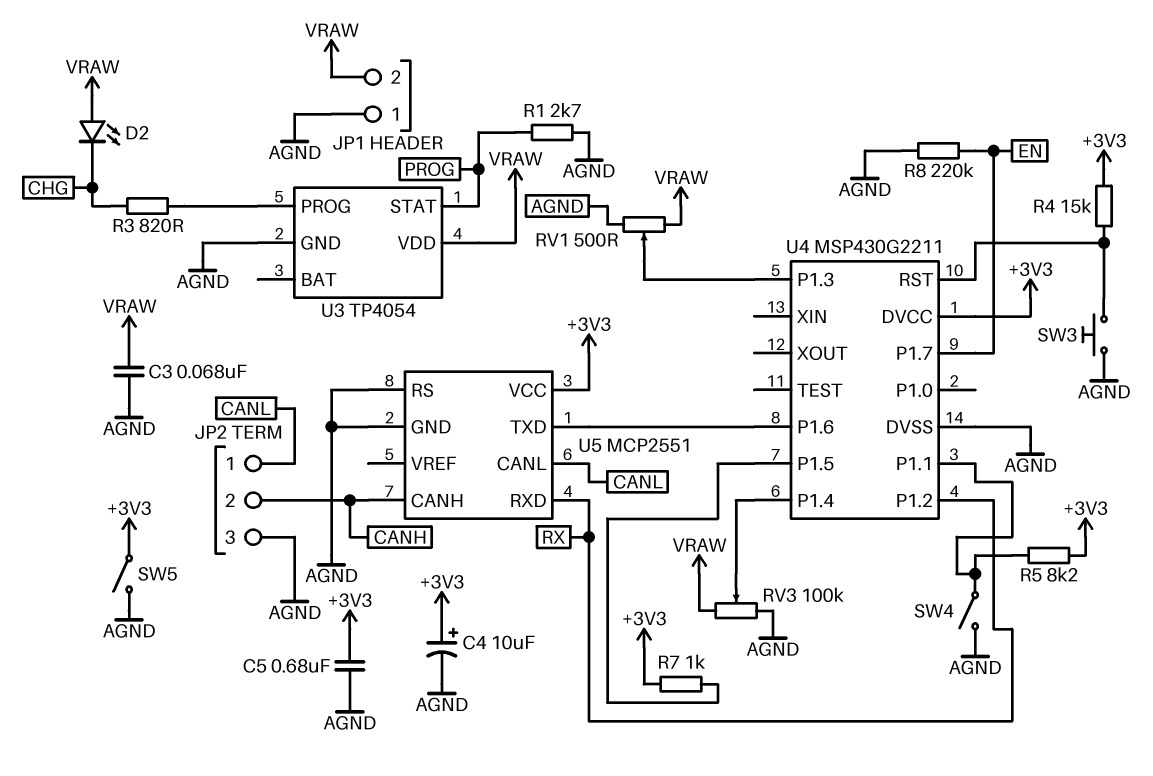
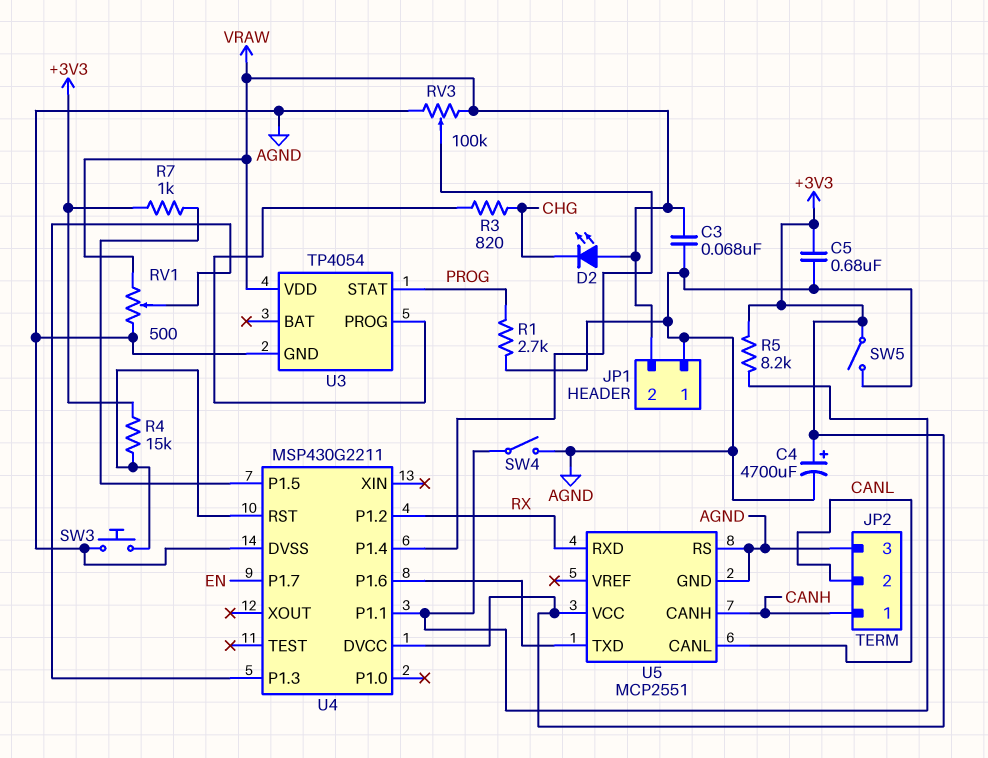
C4: 10uF (plus +3V3, minus AGND) -> 4700uF (plus +3V3, minus AGND)
JP2 pin 1: CANL -> CANH
JP2 pin 2: CANH -> CANL
R8: 220k (AGND, EN) -> none

